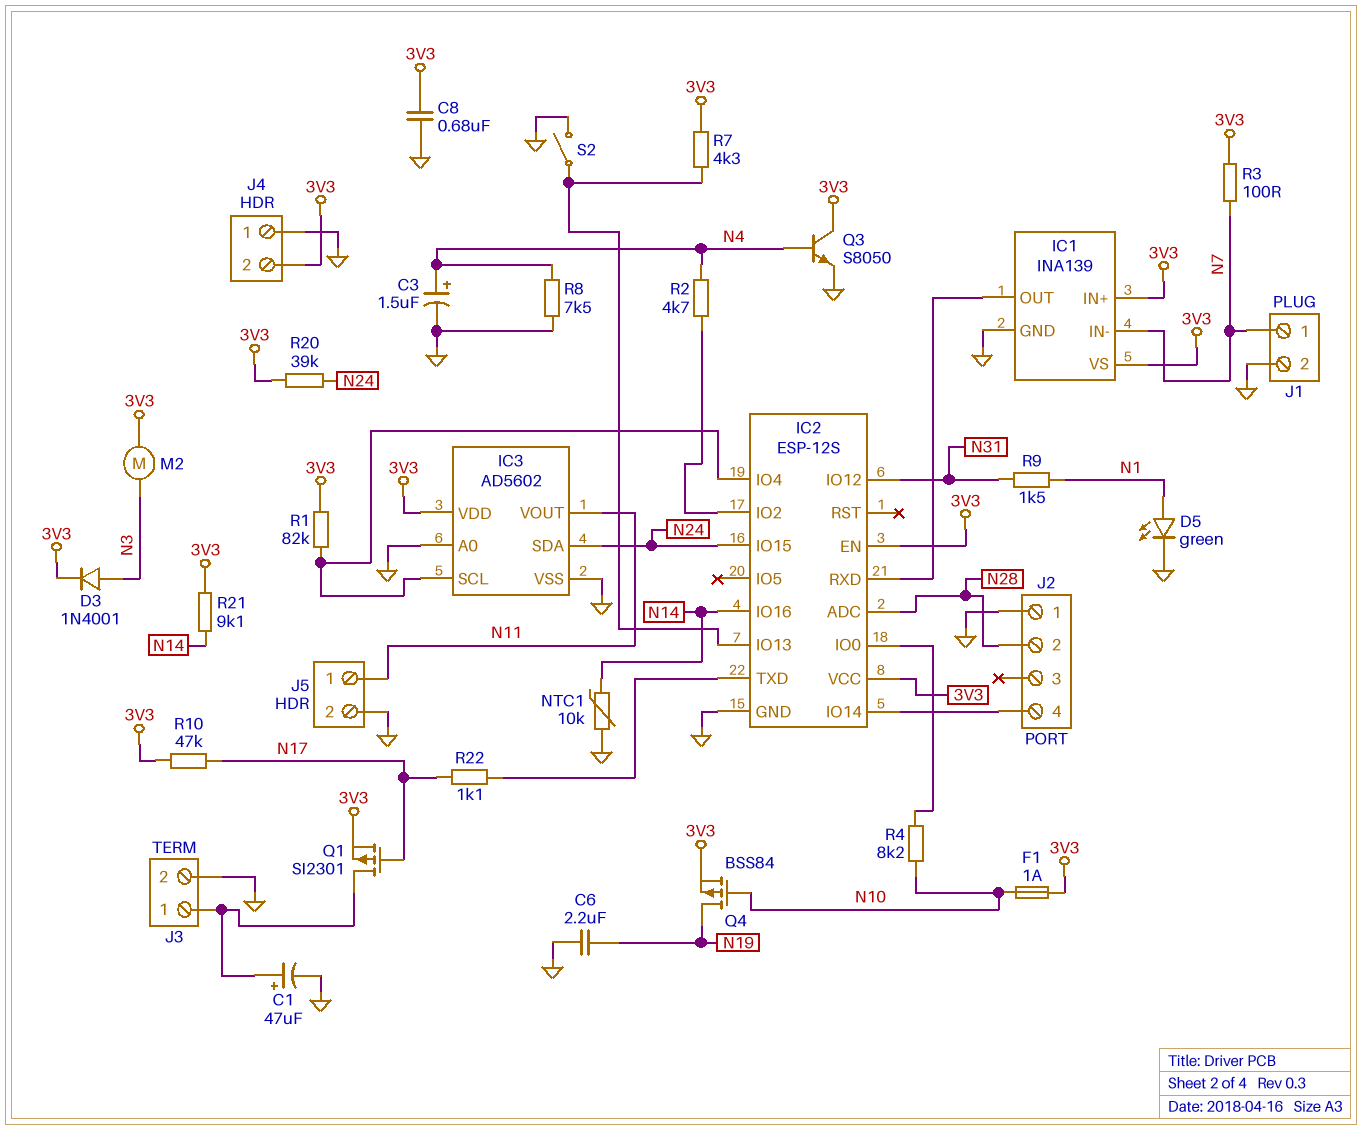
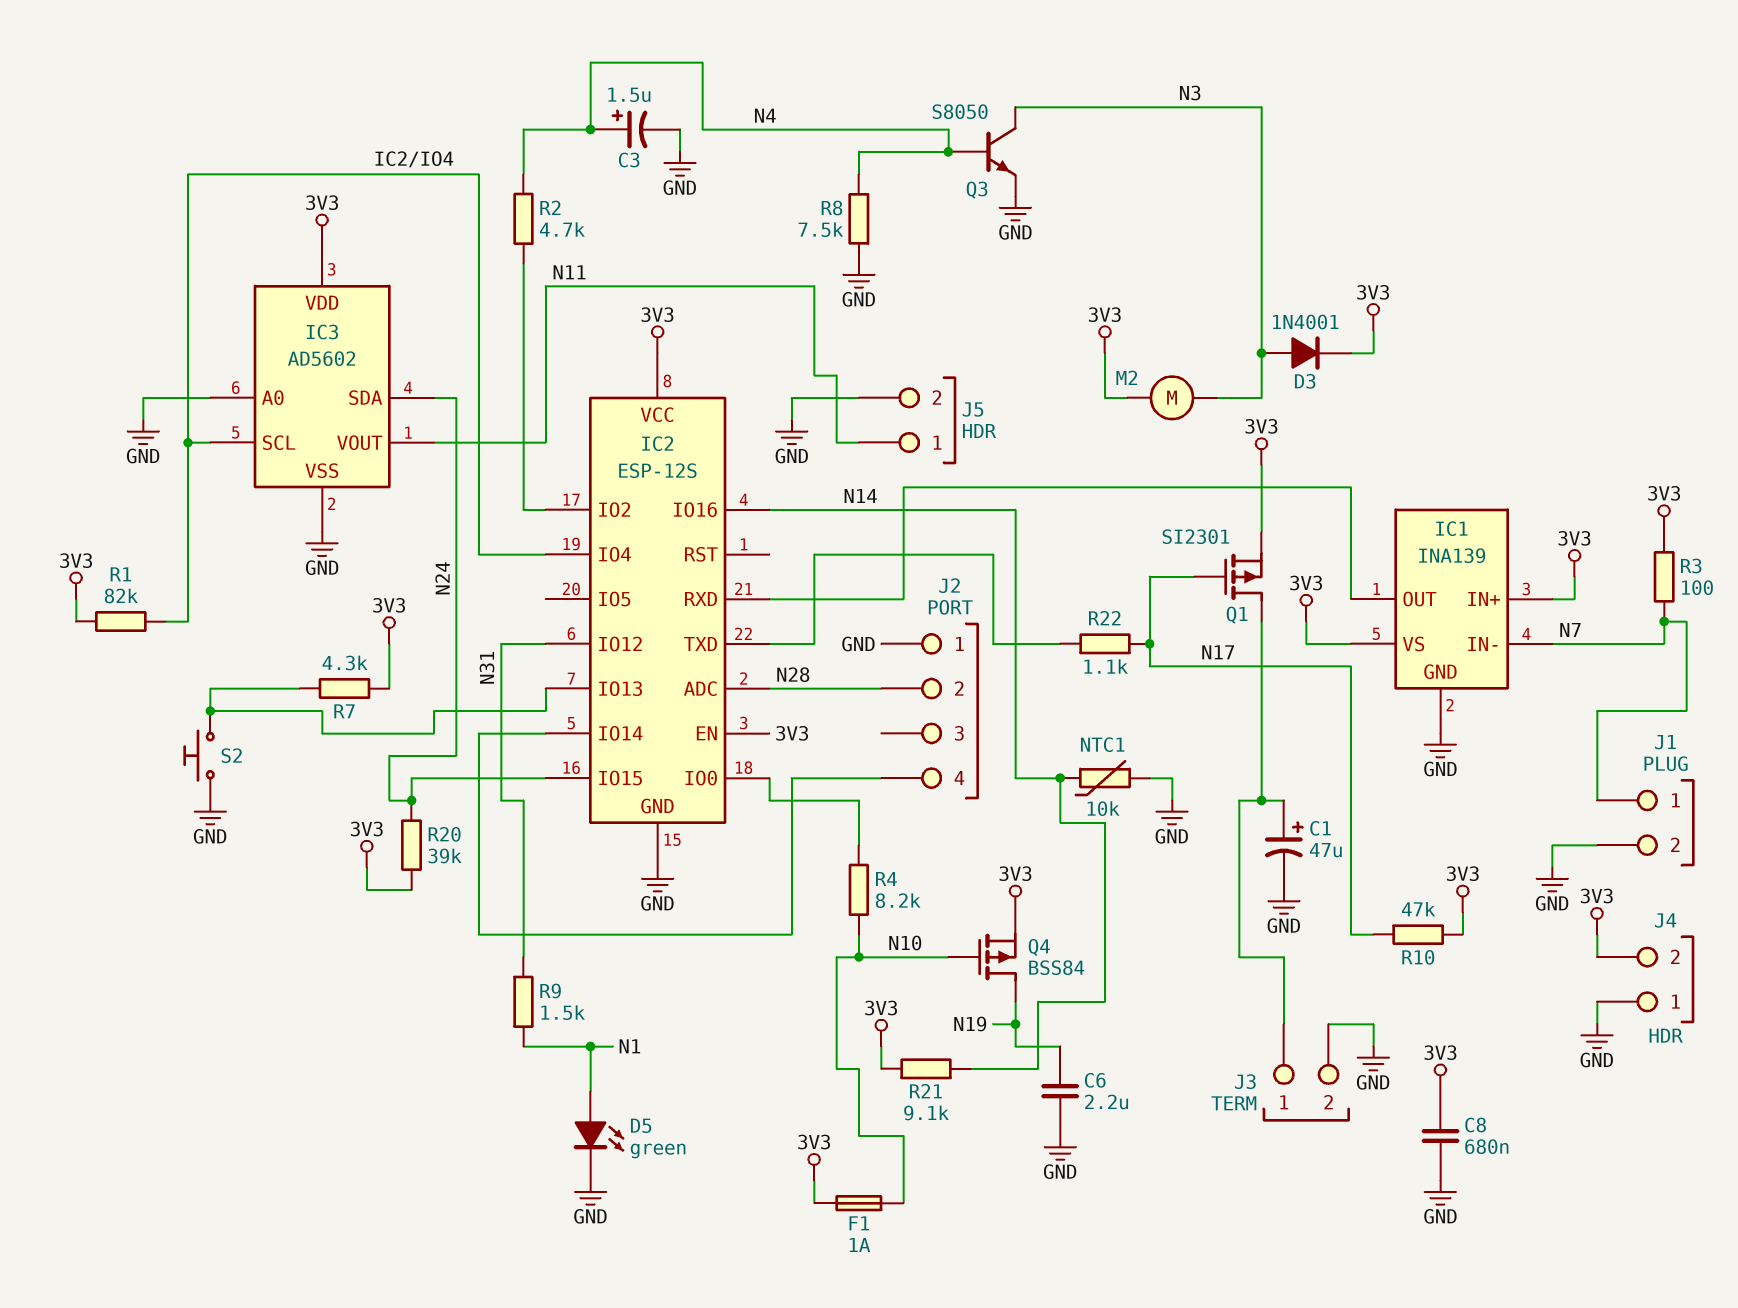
Q3: NPN S8050 (B N4, C 3V3, E GND) -> NPN S8050 (B N4, C N3, E GND)
S2: switch (GND, IC2/IO13) -> button (GND, IC2/IO13)

